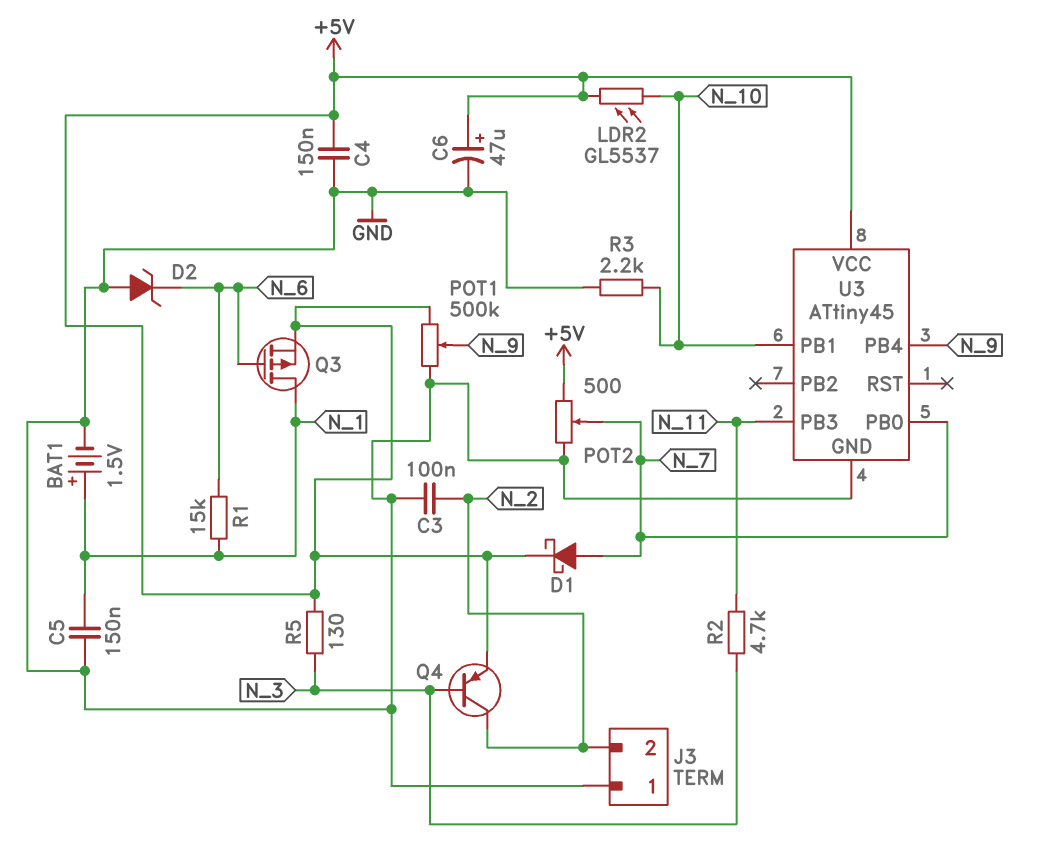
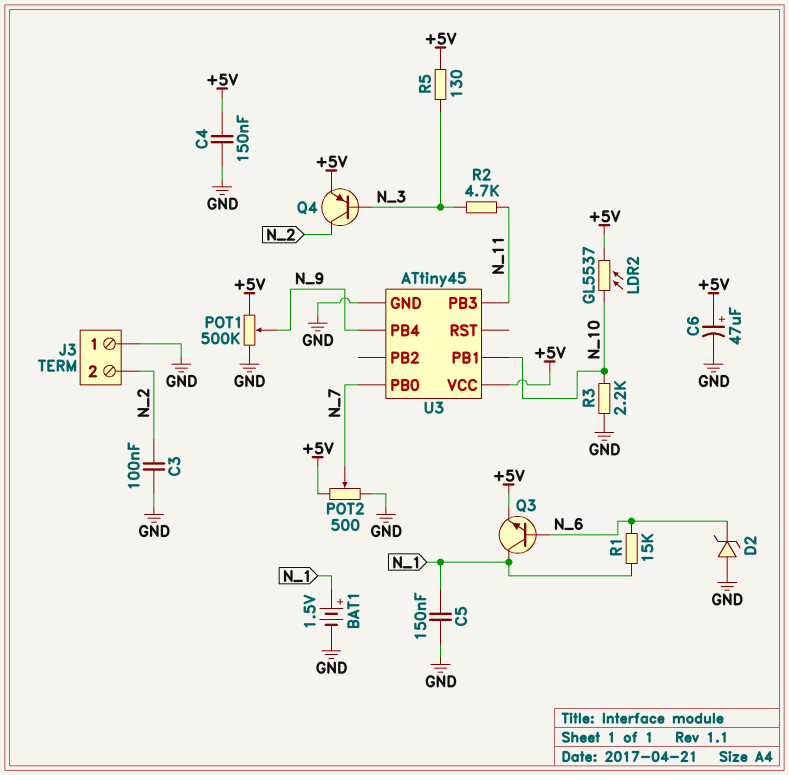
D1: schottky (A N_7, K +5V) -> none
Q3: PMOS (G N_6, D N_1, S +5V) -> NPN (B N_6, C N_1, E +5V)

